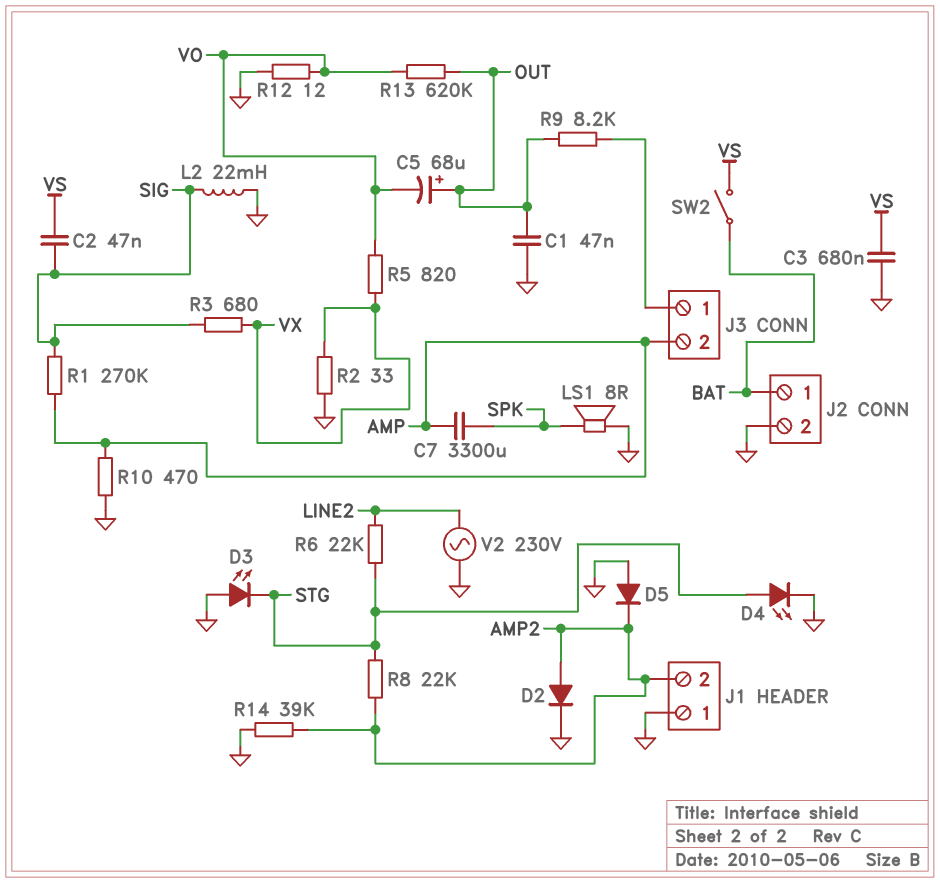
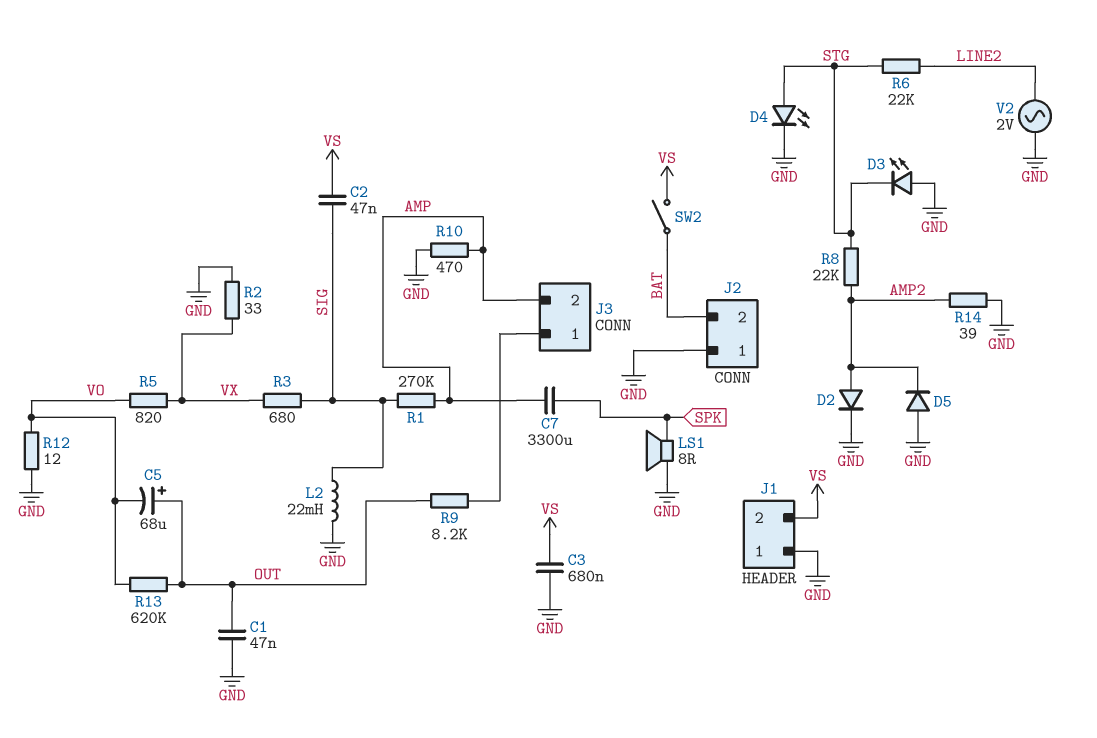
J1 pin 2: AMP2 -> VS
J2 pin 1: BAT -> GND
J2 pin 2: GND -> BAT
R14: 39k (AMP2, GND) -> 39 (AMP2, GND)
V2: AC 230V (GND, LINE2) -> AC 2V (GND, LINE2)

